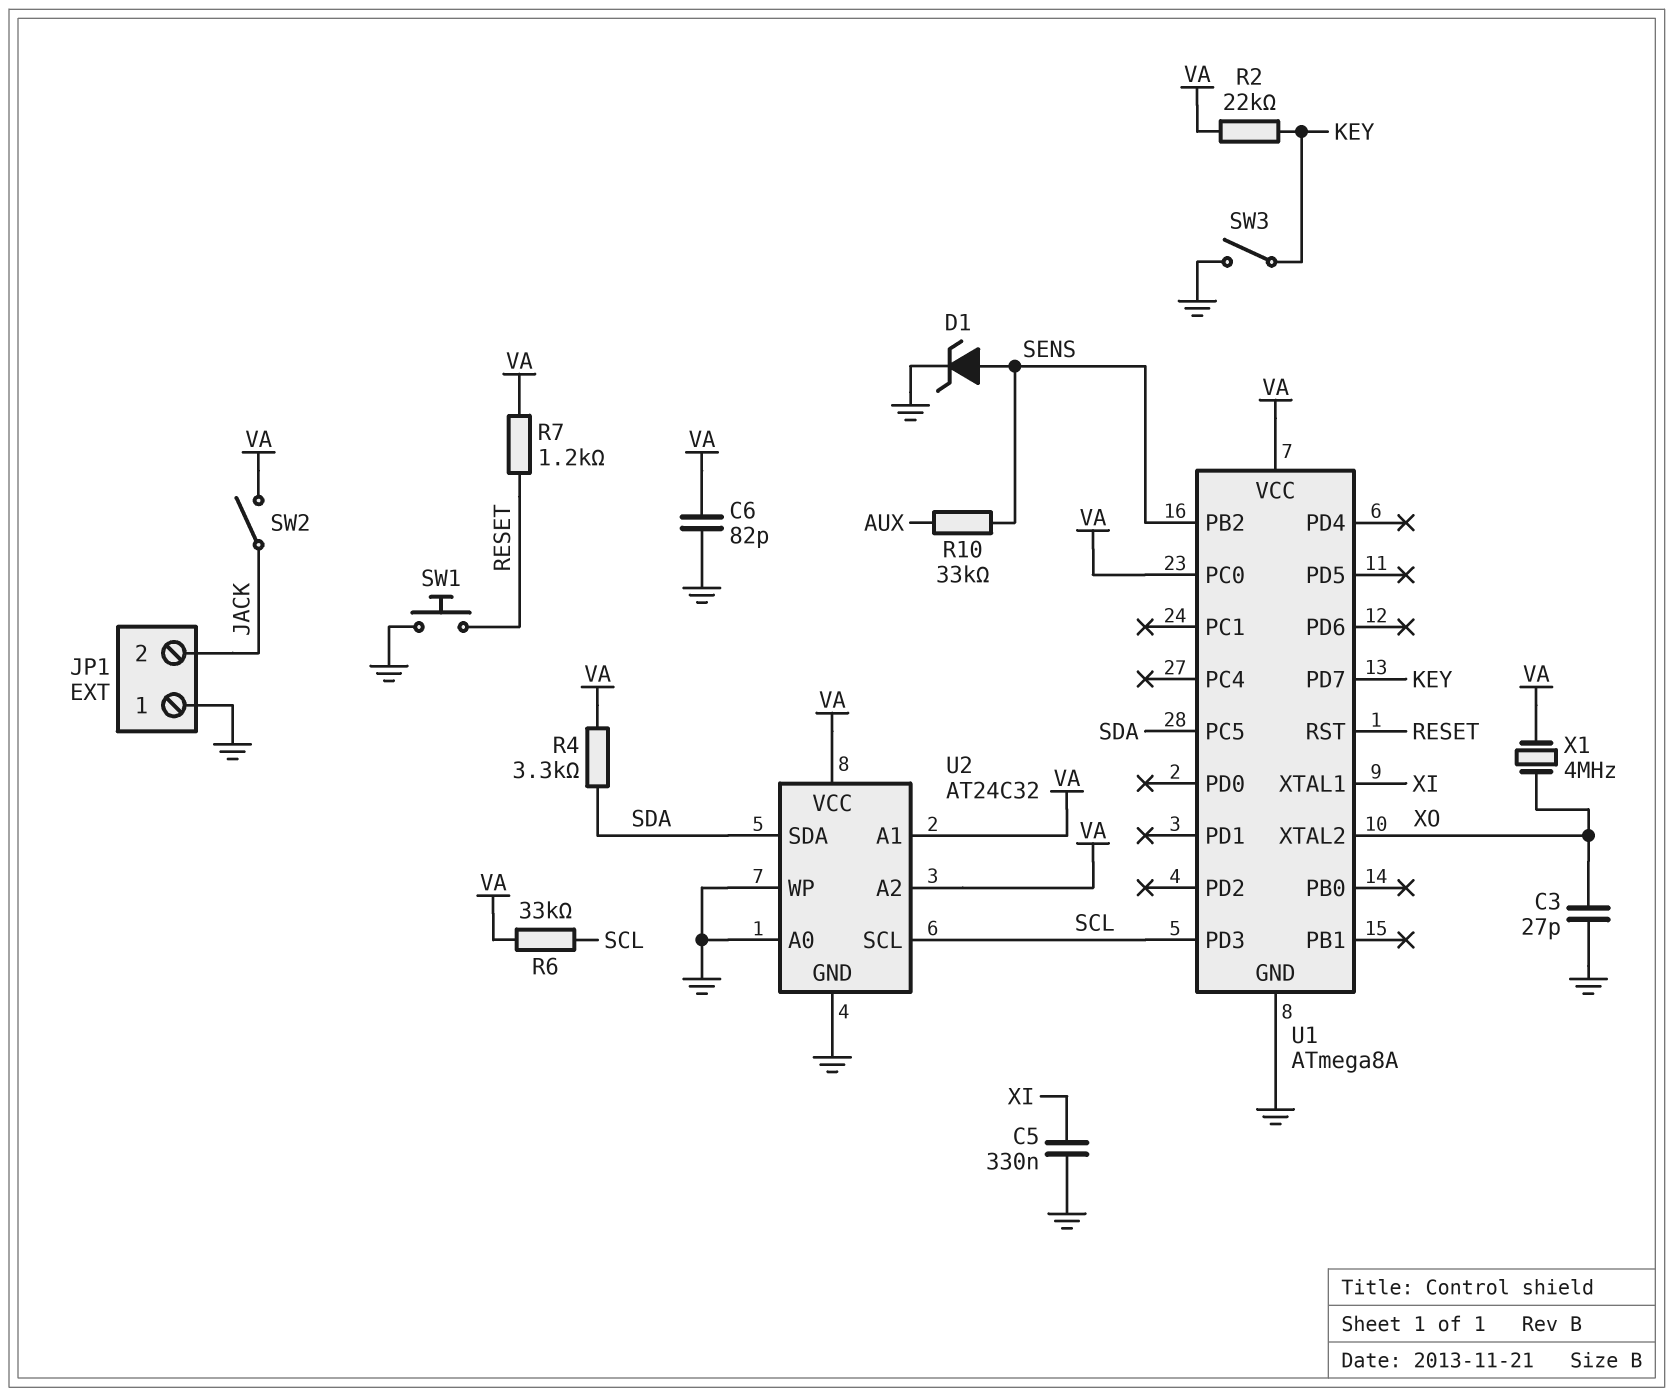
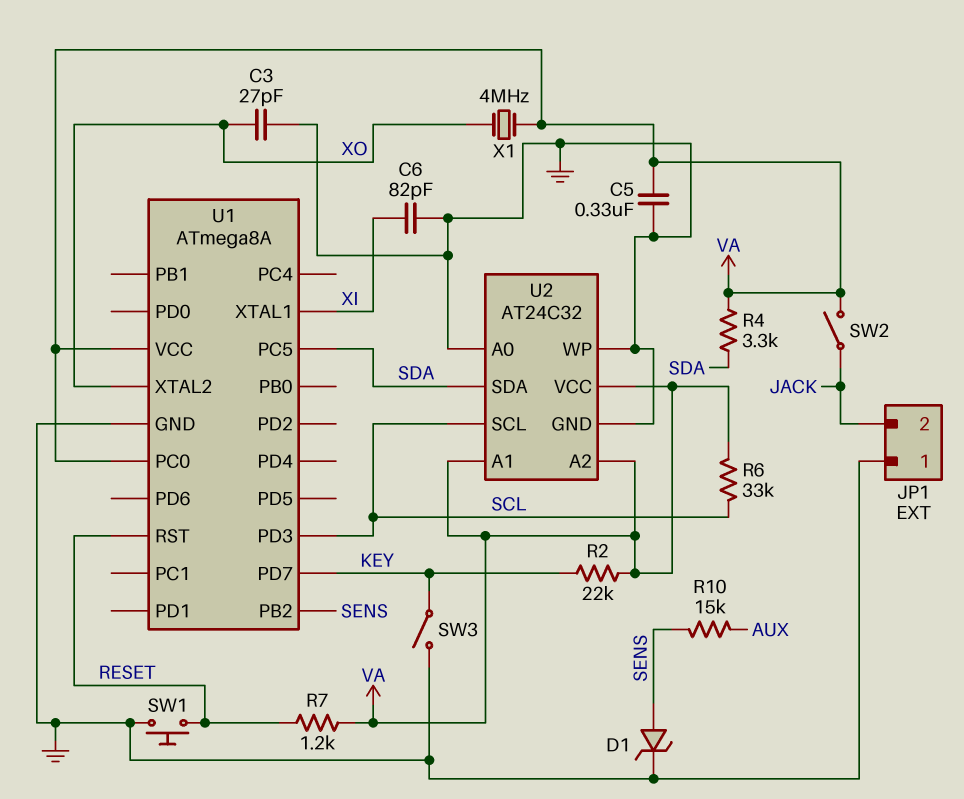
C5: 330nF (GND, XI) -> 330nF (GND, VA)
C6: 82pF (GND, VA) -> 82pF (GND, XI)
R10: 33k (AUX, SENS) -> 15k (AUX, SENS)

